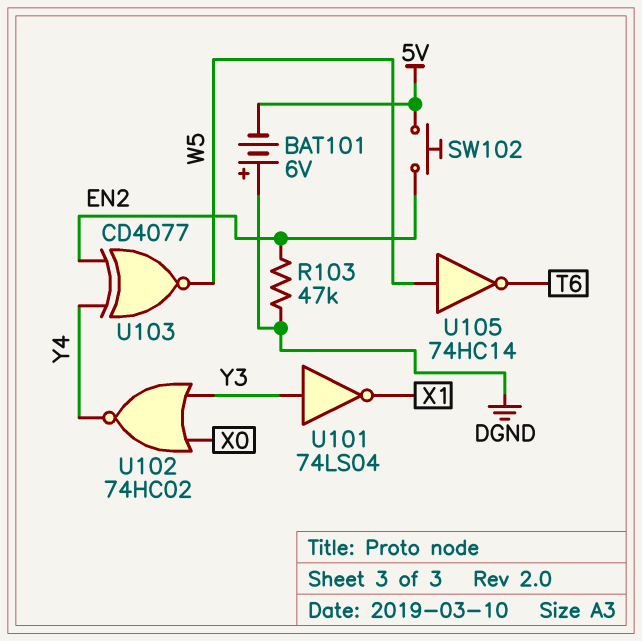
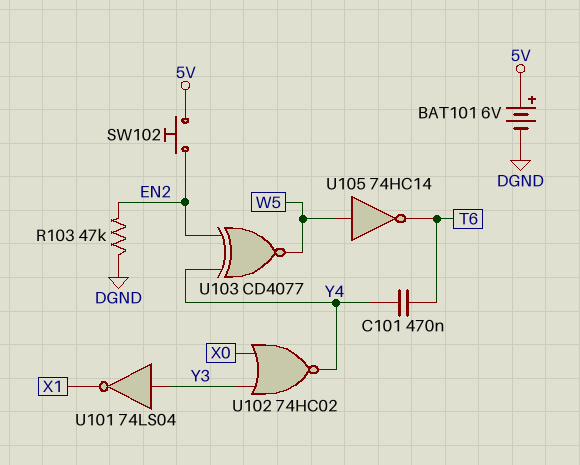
BAT101: 6V (plus DGND, minus 5V) -> 6V (plus 5V, minus DGND)
C101: none -> 470nF (T6, Y4)

